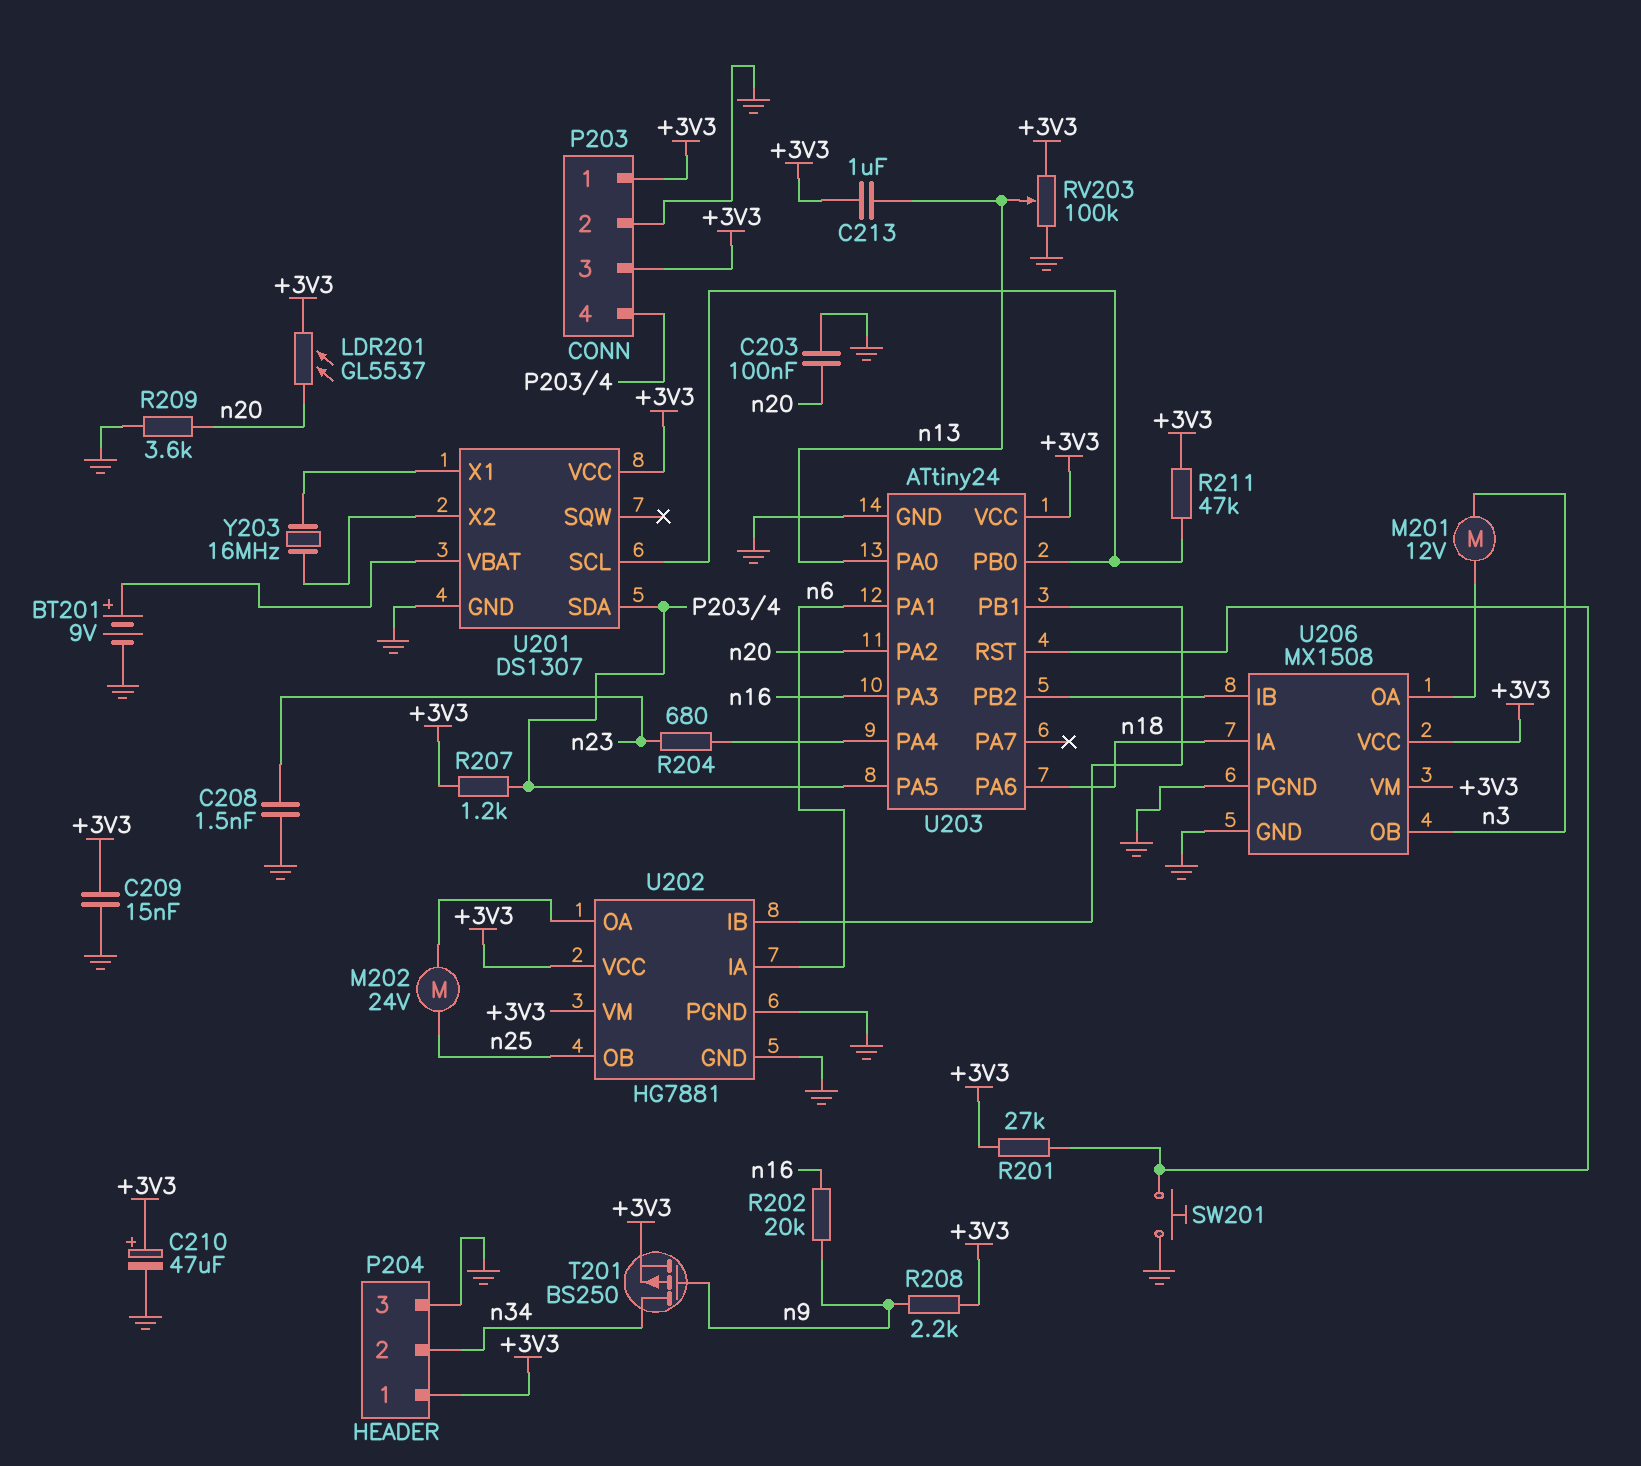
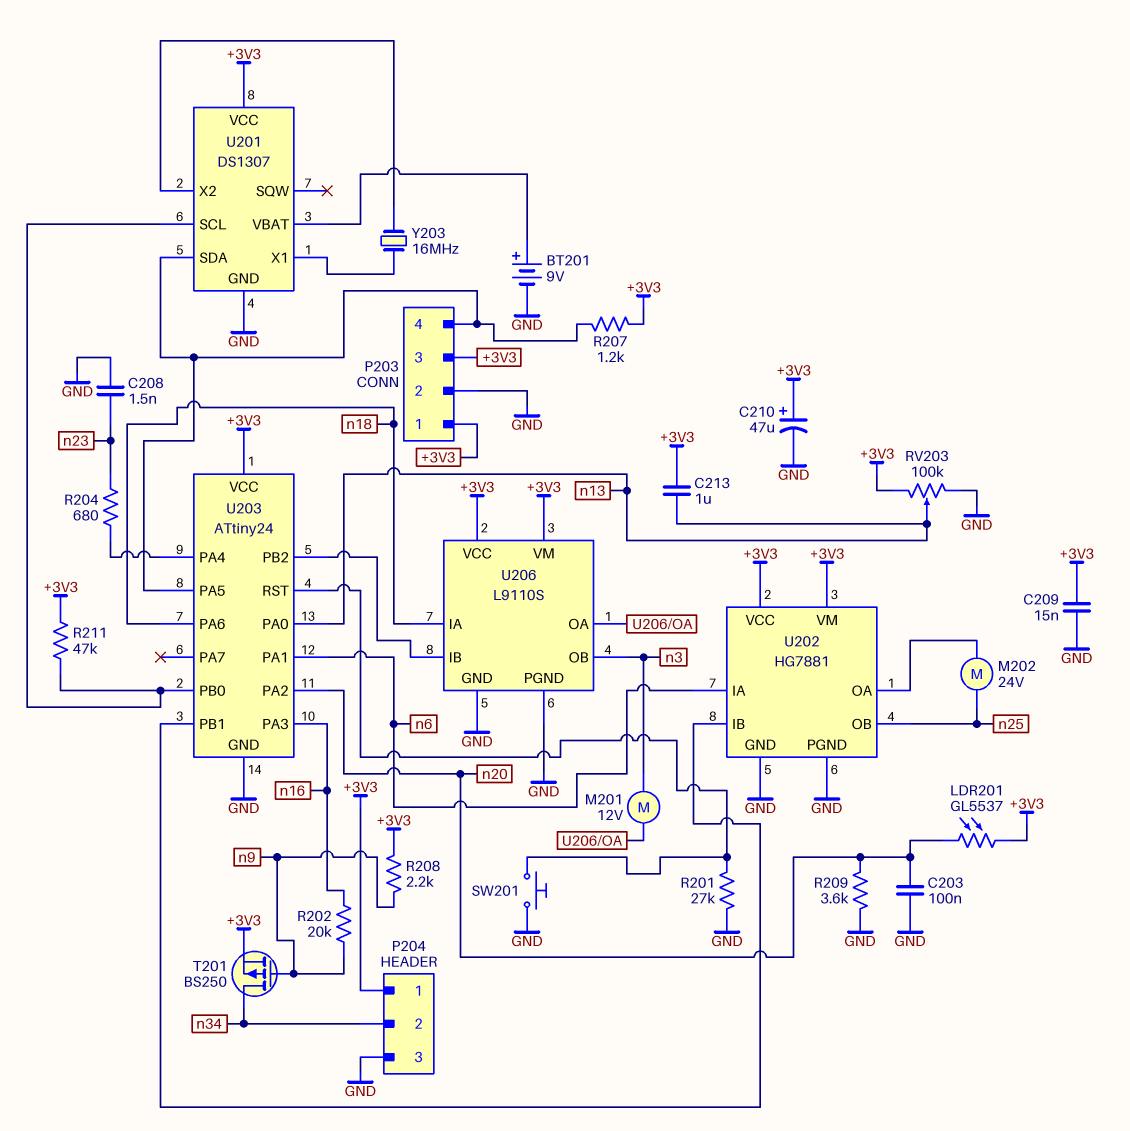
R201: 27k (+3V3, U203/RST) -> 27k (GND, U203/RST)
U206: MX1508 -> L9110S

